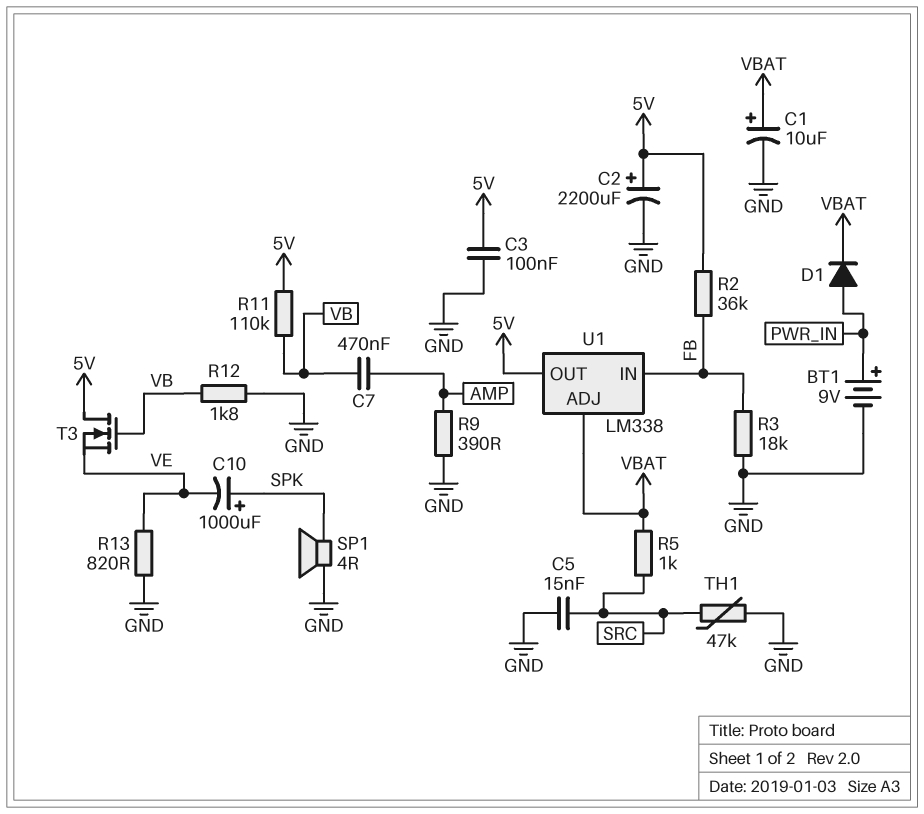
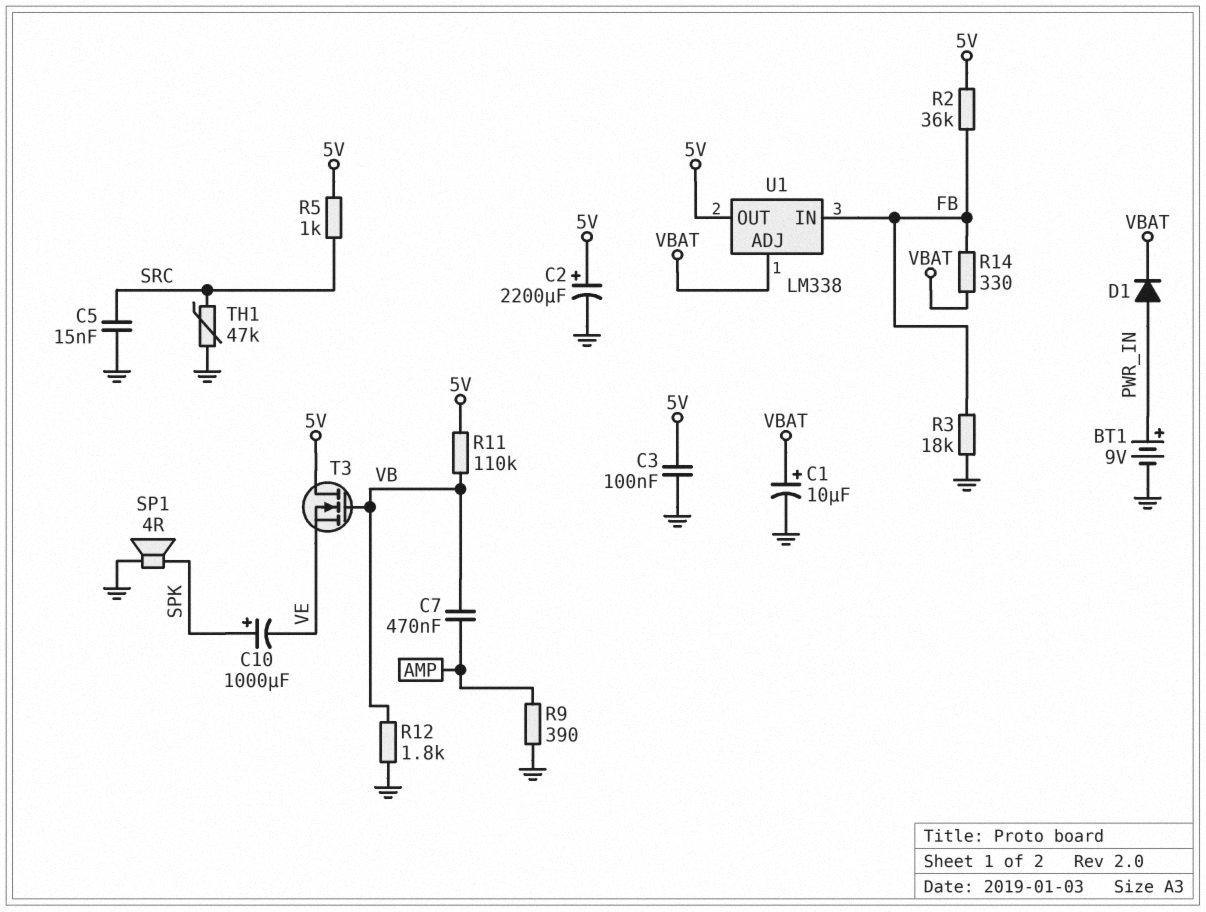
R5: 1k (SRC, VBAT) -> 1k (5V, SRC)
R13: 820 (GND, VE) -> none
R14: none -> 330 (FB, VBAT)

